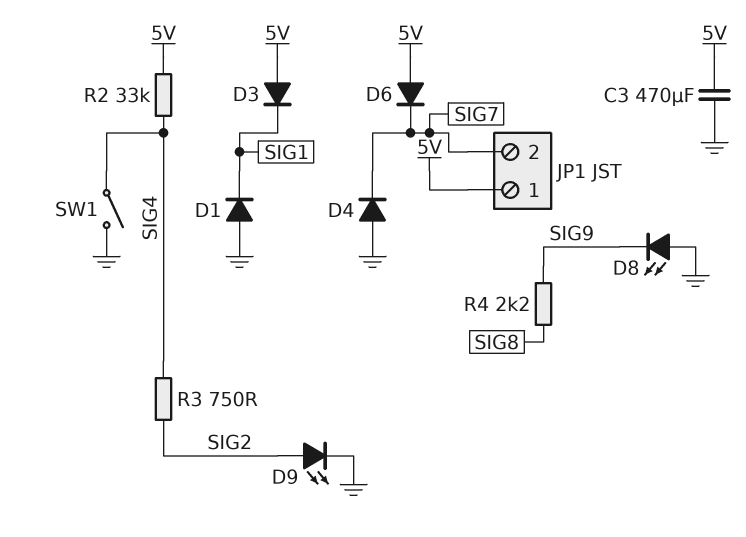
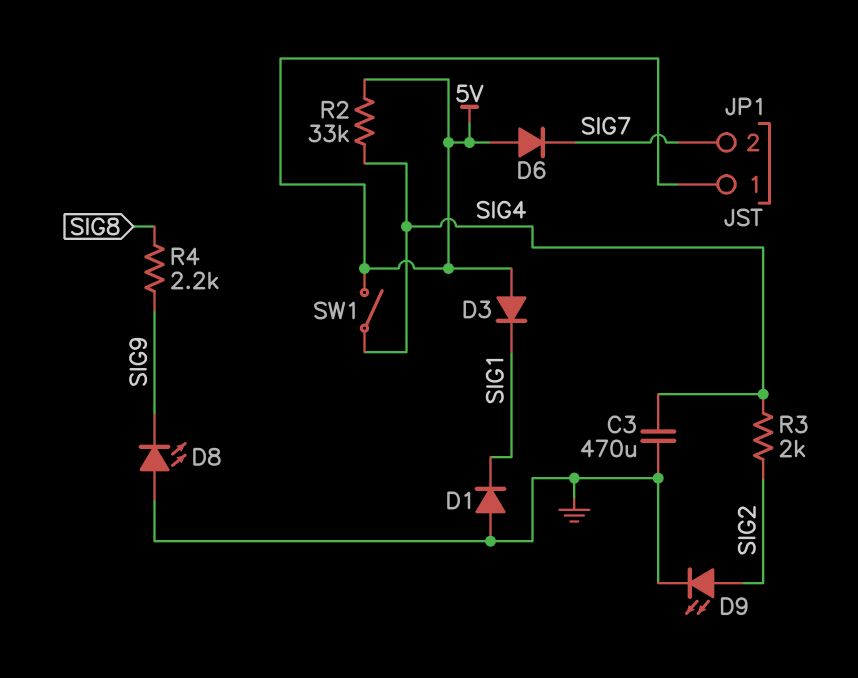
C3: 470uF (5V, GND) -> 470uF (GND, SIG4)
D4: diode (A GND, K SIG7) -> none
R3: 750 (SIG2, SIG4) -> 2k (SIG2, SIG4)
SW1: switch (GND, SIG4) -> switch (5V, SIG4)

